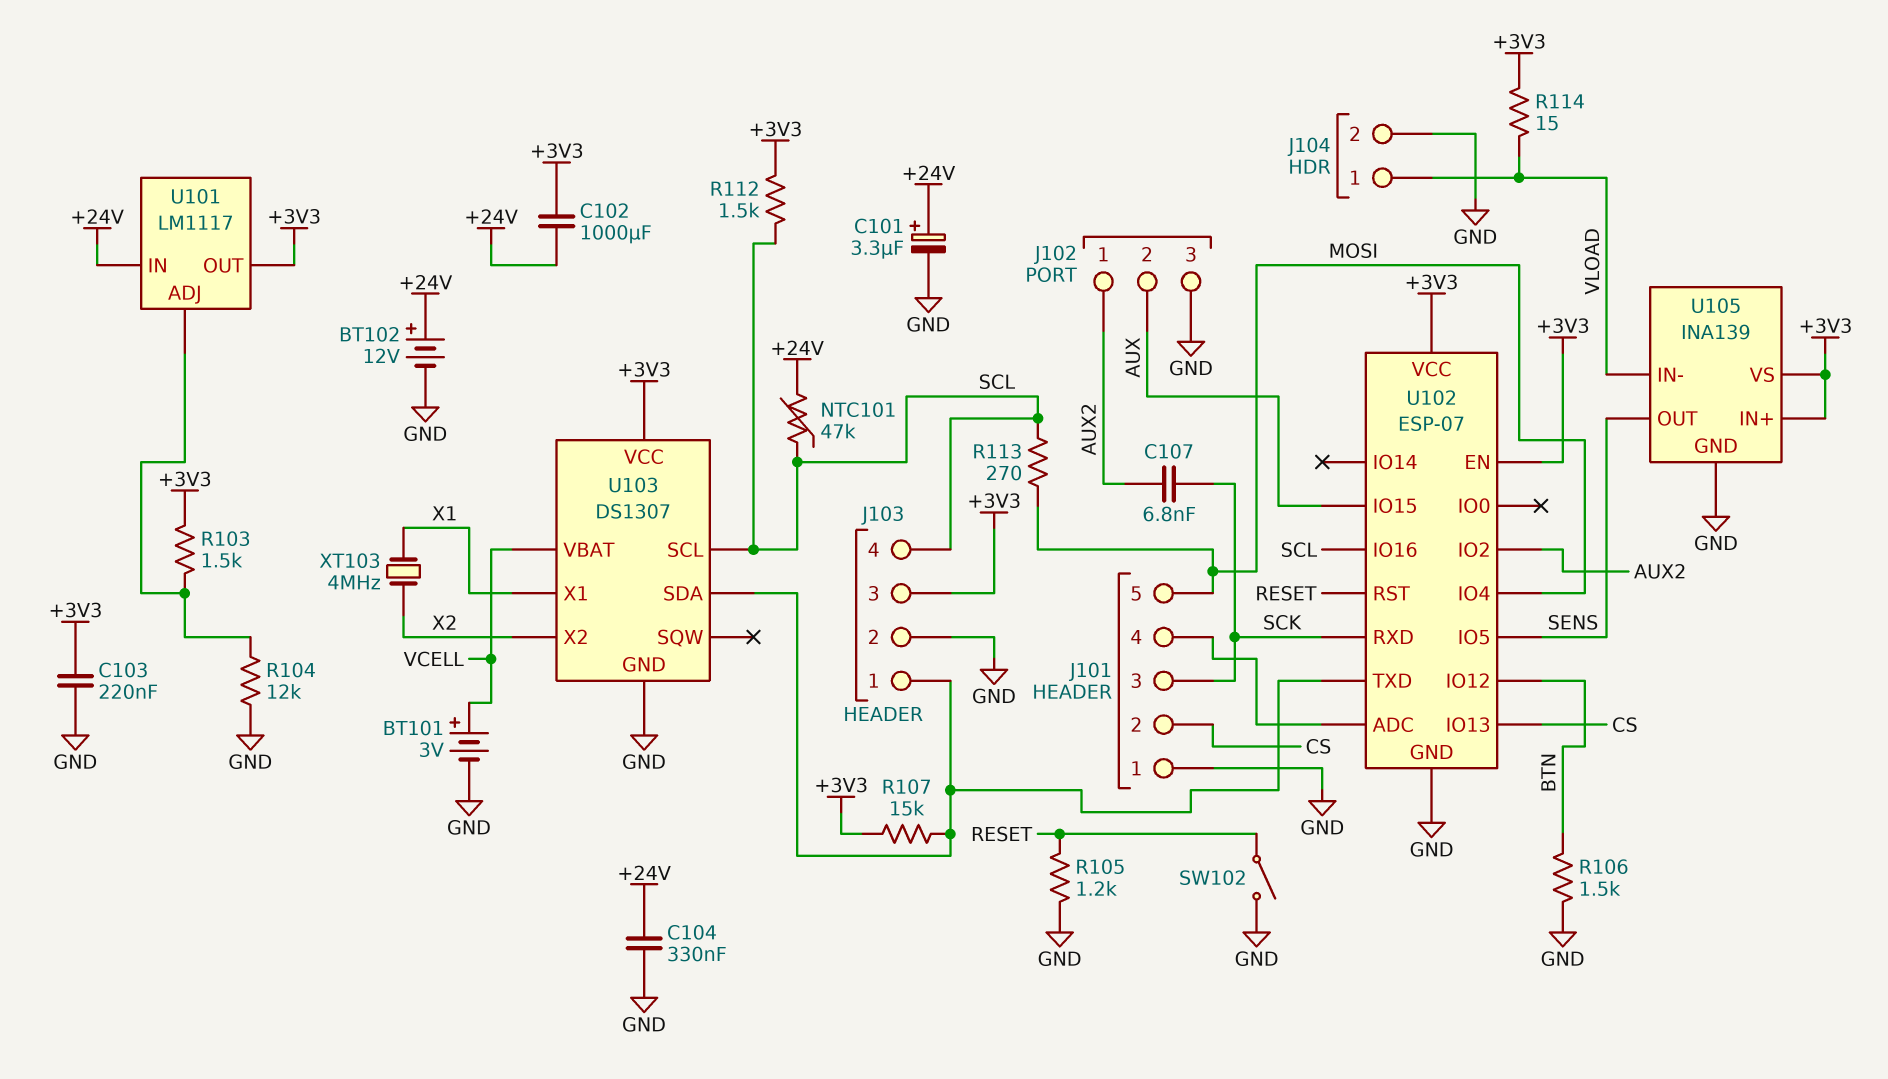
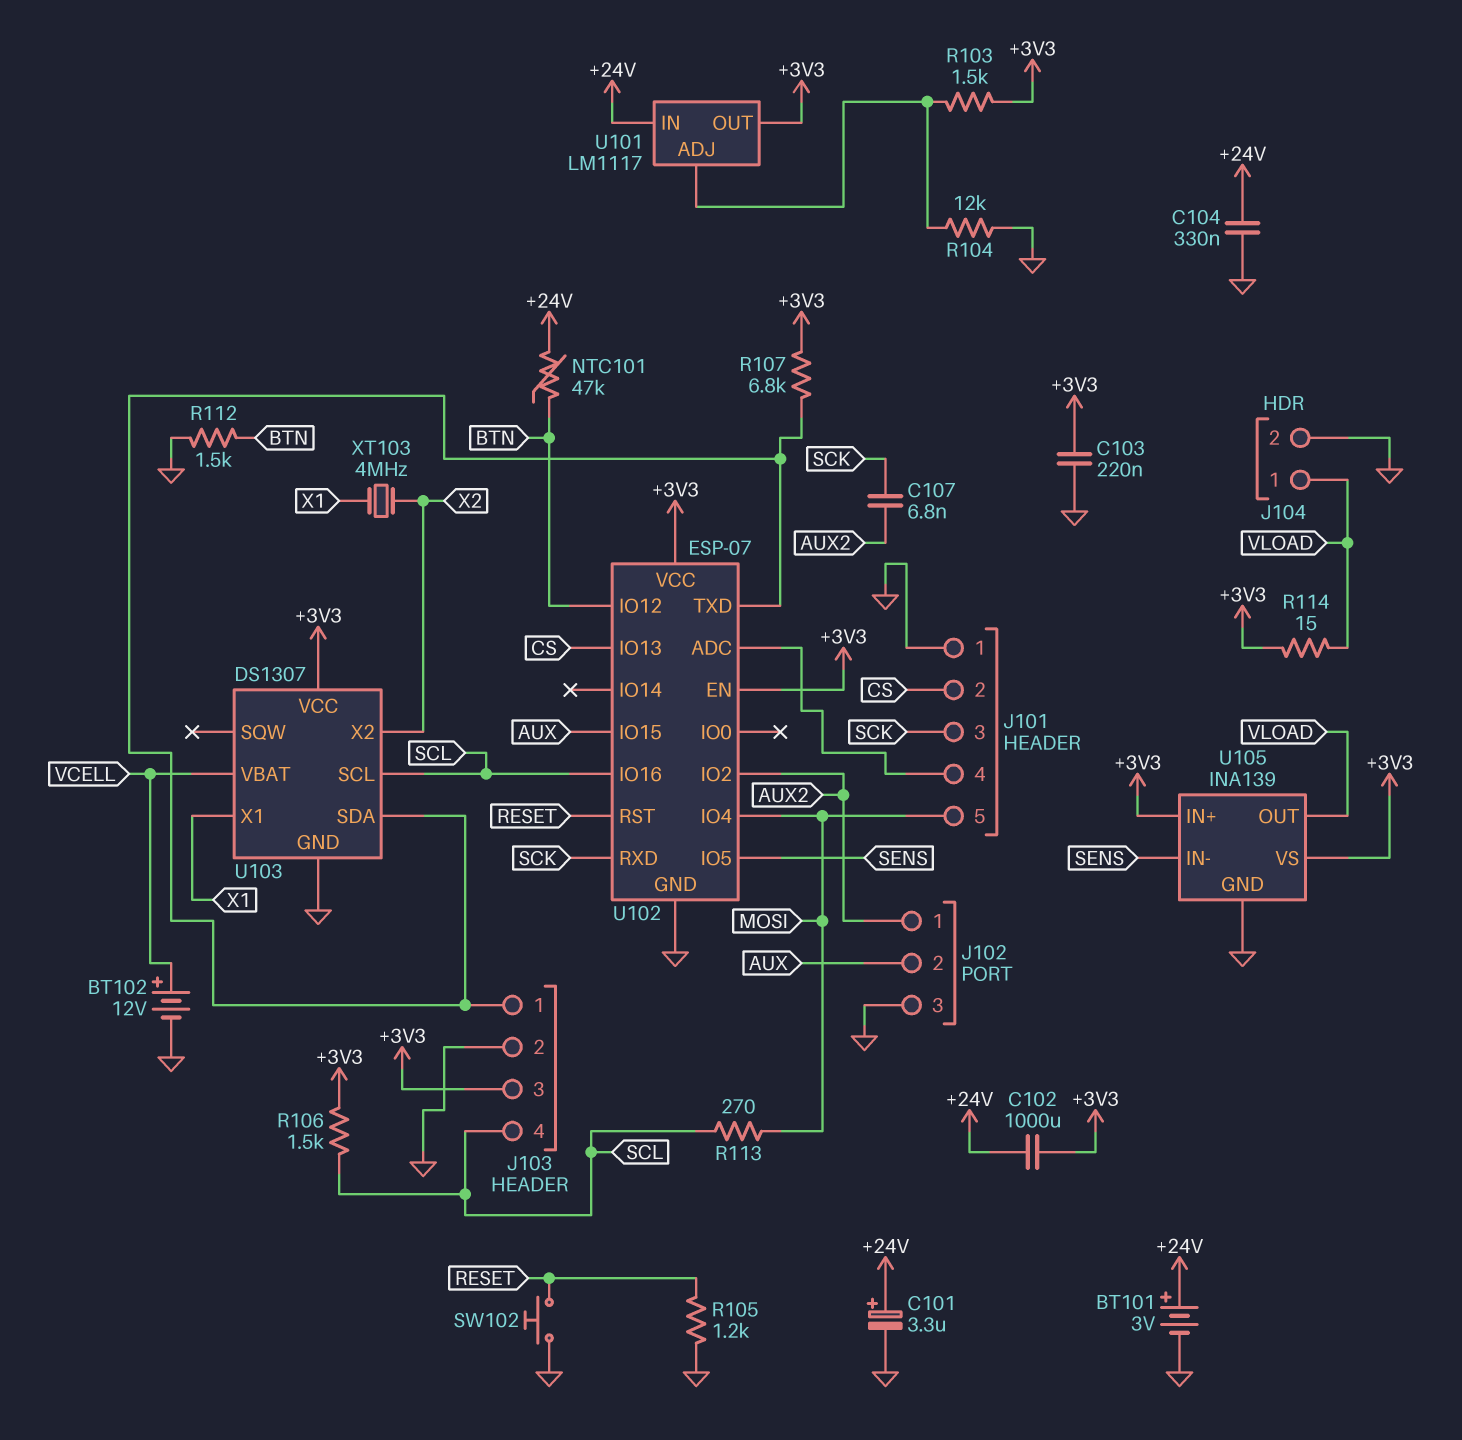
BT101: 3V (plus VCELL, minus GND) -> 3V (plus +24V, minus GND)
BT102: 12V (plus +24V, minus GND) -> 12V (plus VCELL, minus GND)
NTC101: 47k (+24V, SCL) -> 47k (+24V, BTN)
R106: 1.5k (BTN, GND) -> 1.5k (+3V3, SCL)
R107: 15k (+3V3, J103/1) -> 6.8k (+3V3, J103/1)
R112: 1.5k (+3V3, SCL) -> 1.5k (BTN, GND)
SW102: switch (GND, RESET) -> button (GND, RESET)
U105 pin IN-: VLOAD -> SENS
U105 pin OUT: SENS -> VLOAD

